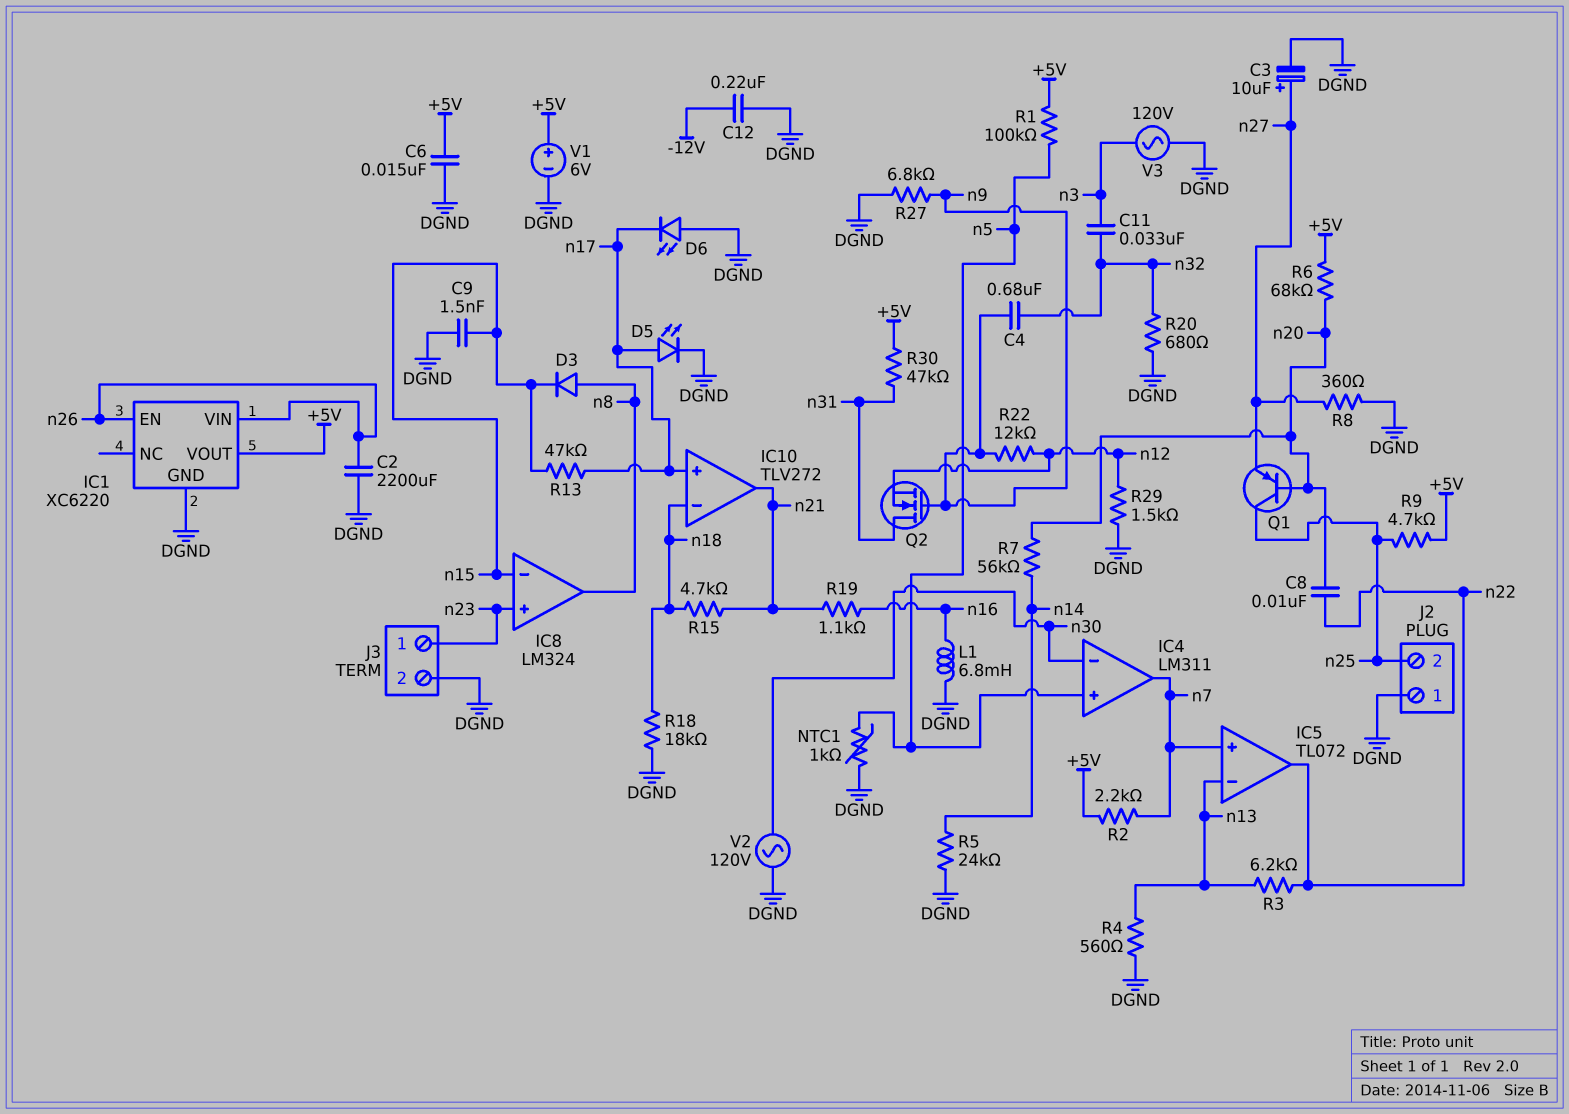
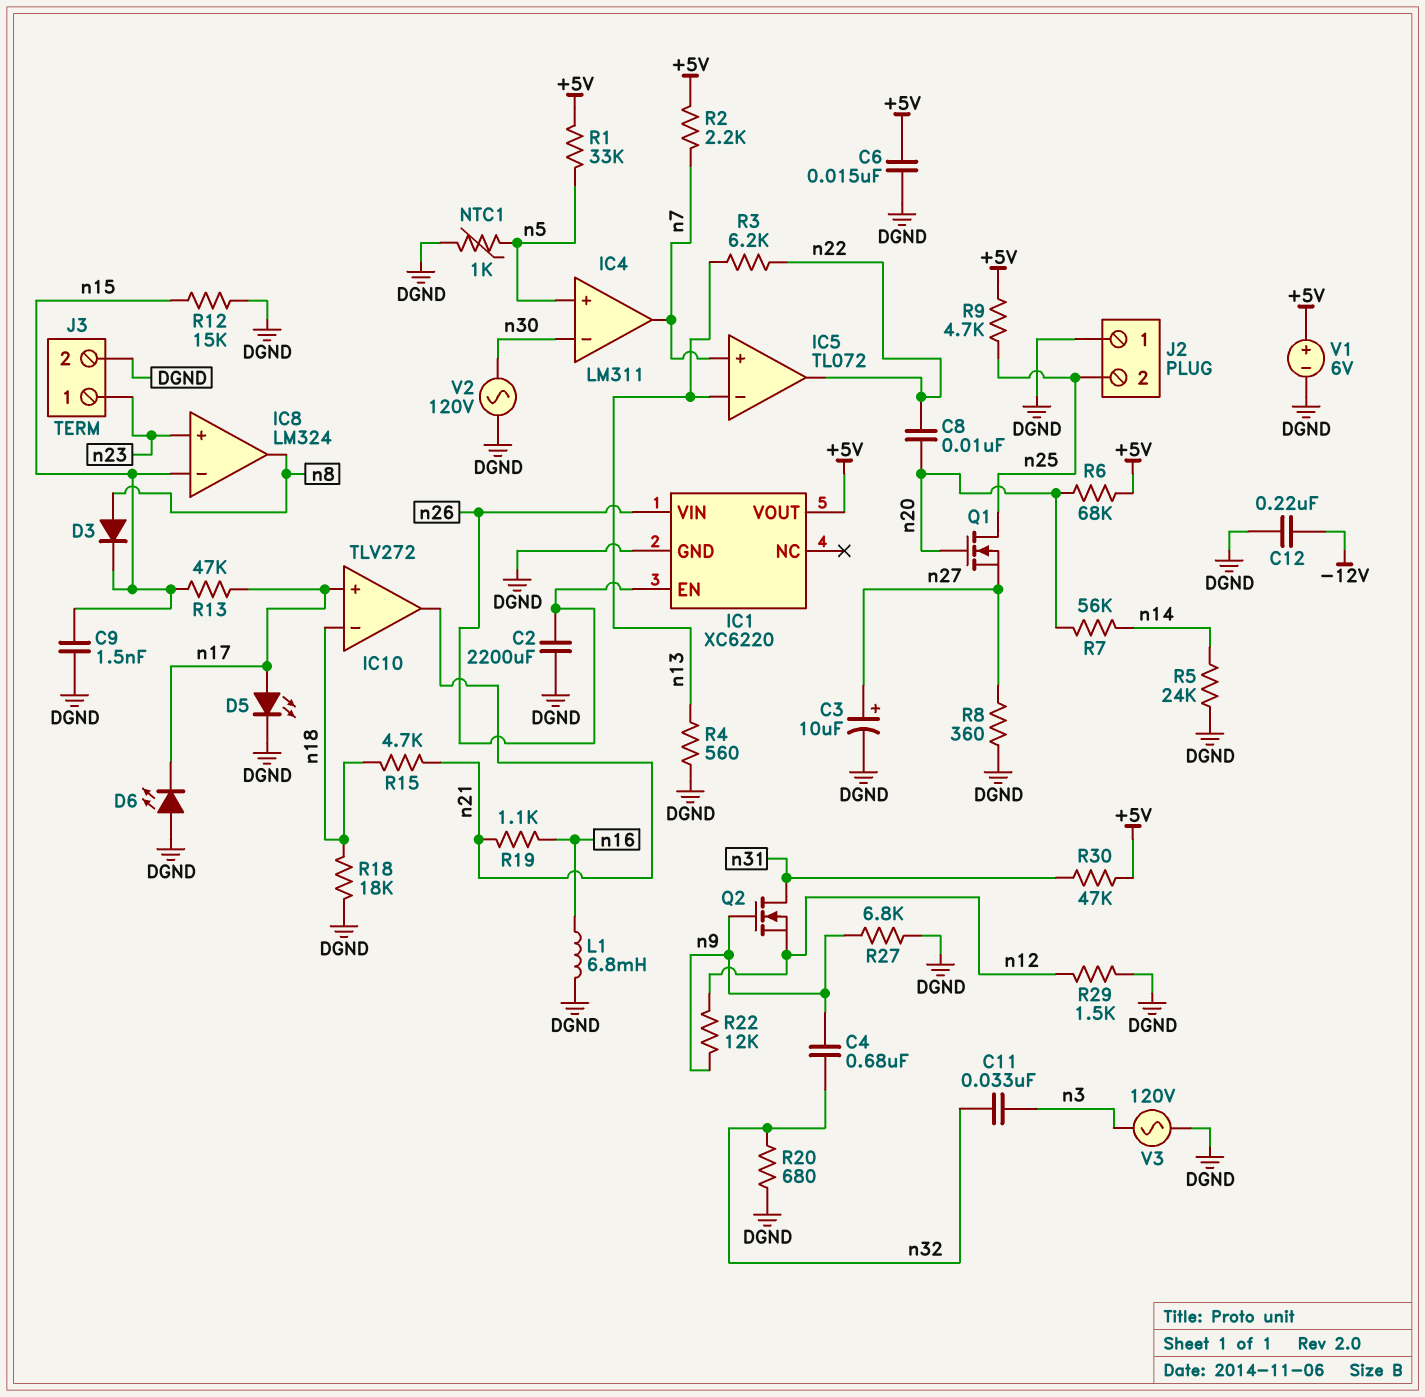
Q1: PNP (B n20, C n25, E n27) -> NMOS (G n20, D n25, S n27)
R1: 100k (+5V, n5) -> 33k (+5V, n5)
R12: none -> 15k (DGND, n15)

